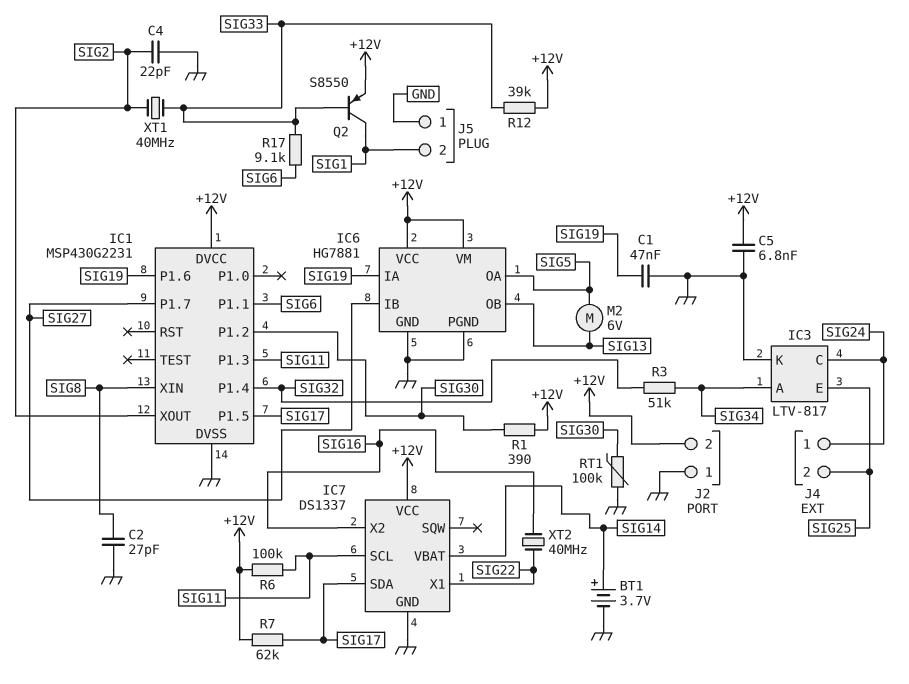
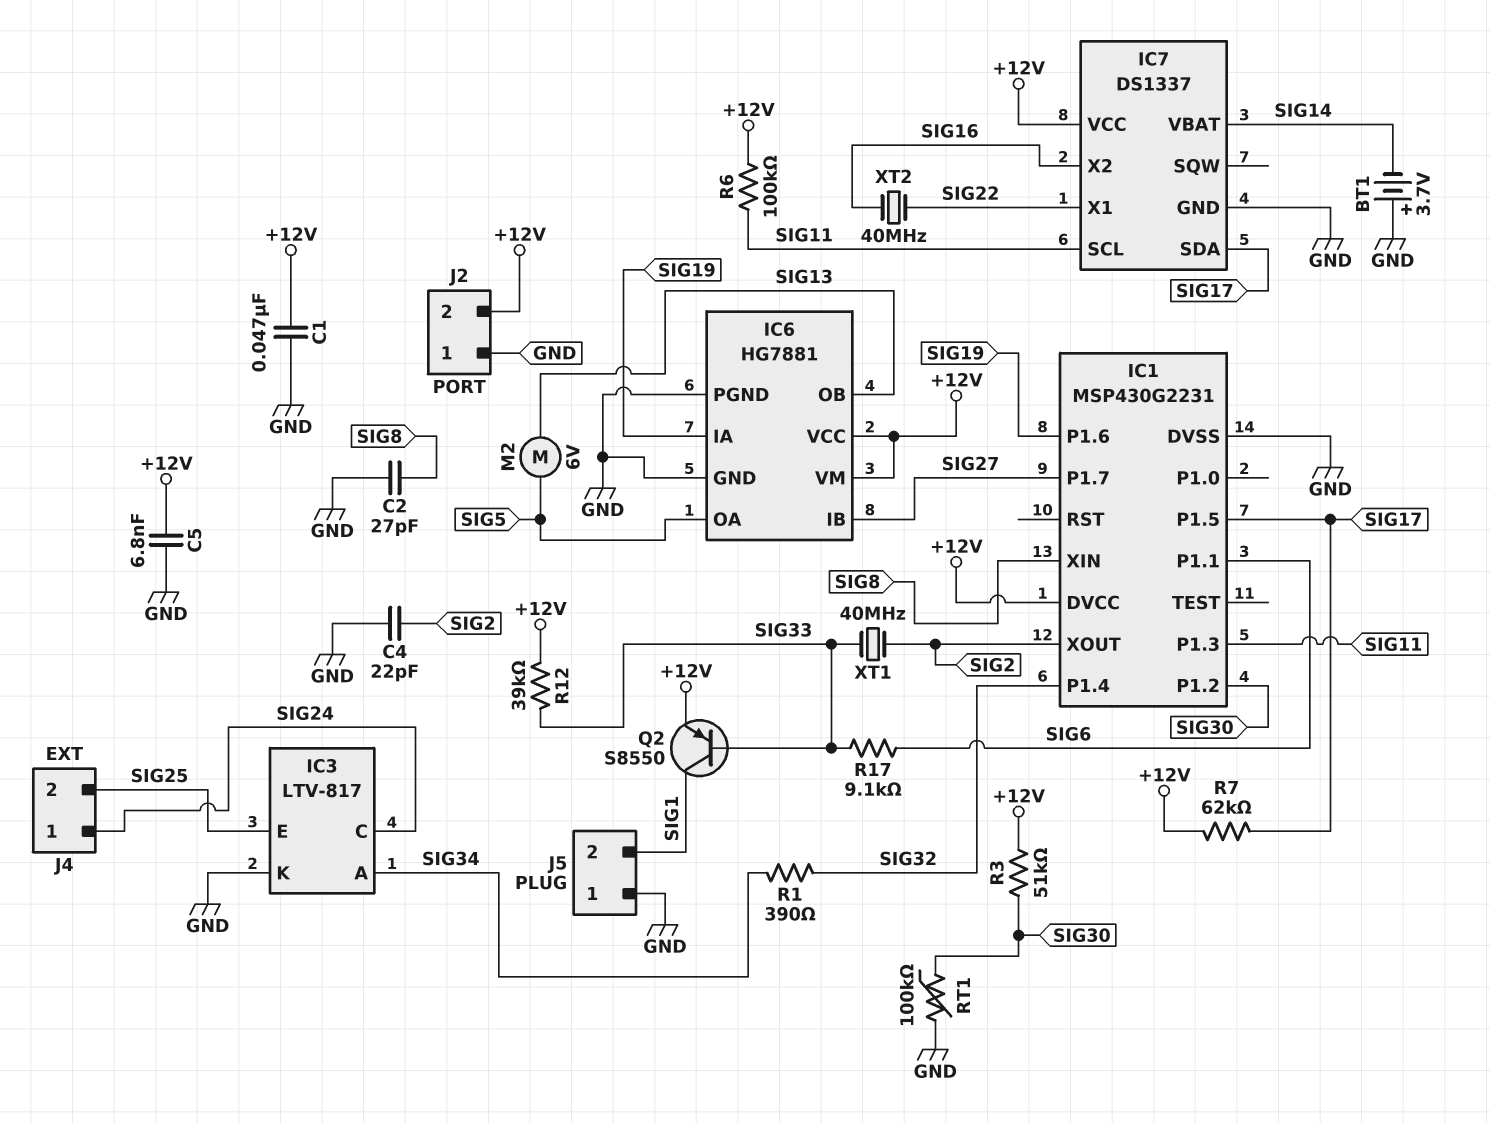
BT1: 3.7V (plus SIG14, minus GND) -> 3.7V (plus GND, minus SIG14)
C1: 47nF (GND, SIG19) -> 47nF (+12V, GND)
R1: 390 (+12V, SIG30) -> 390 (SIG32, SIG34)
R3: 51k (SIG32, SIG34) -> 51k (+12V, SIG30)

